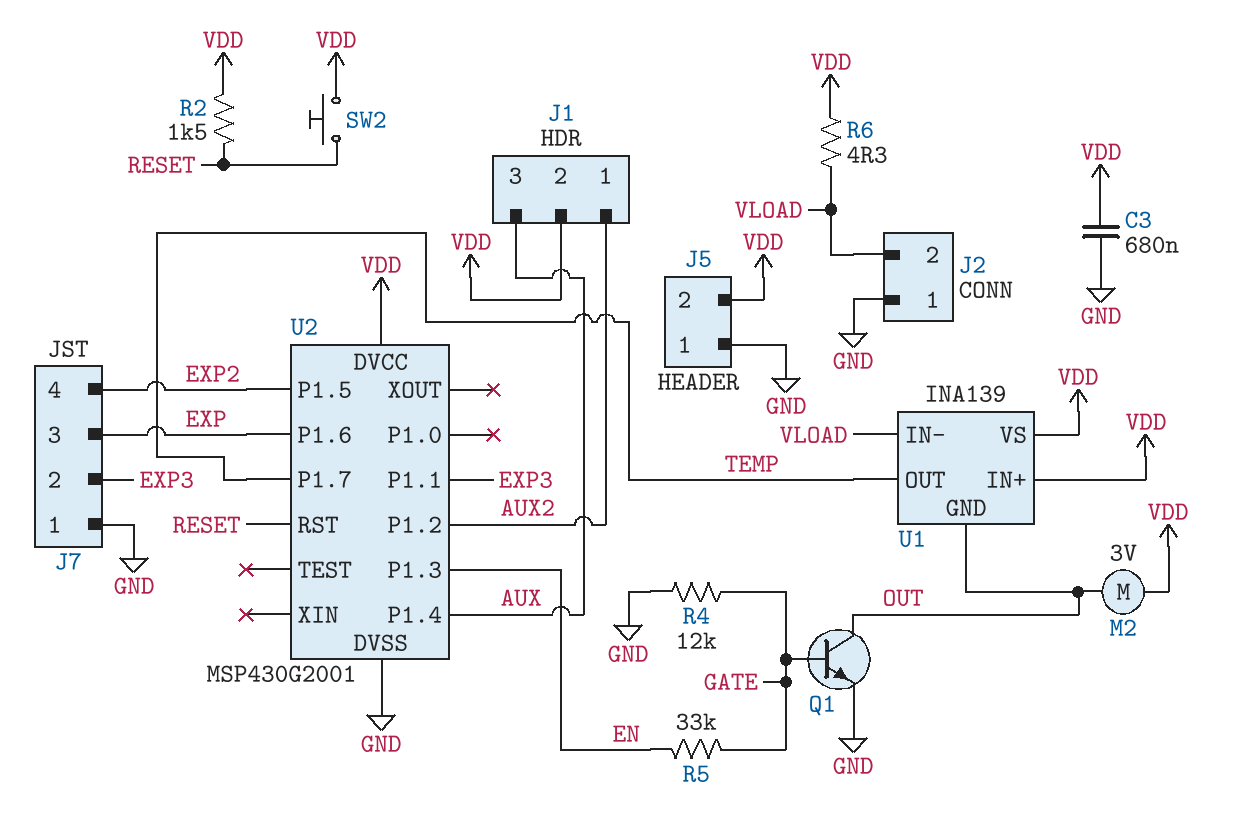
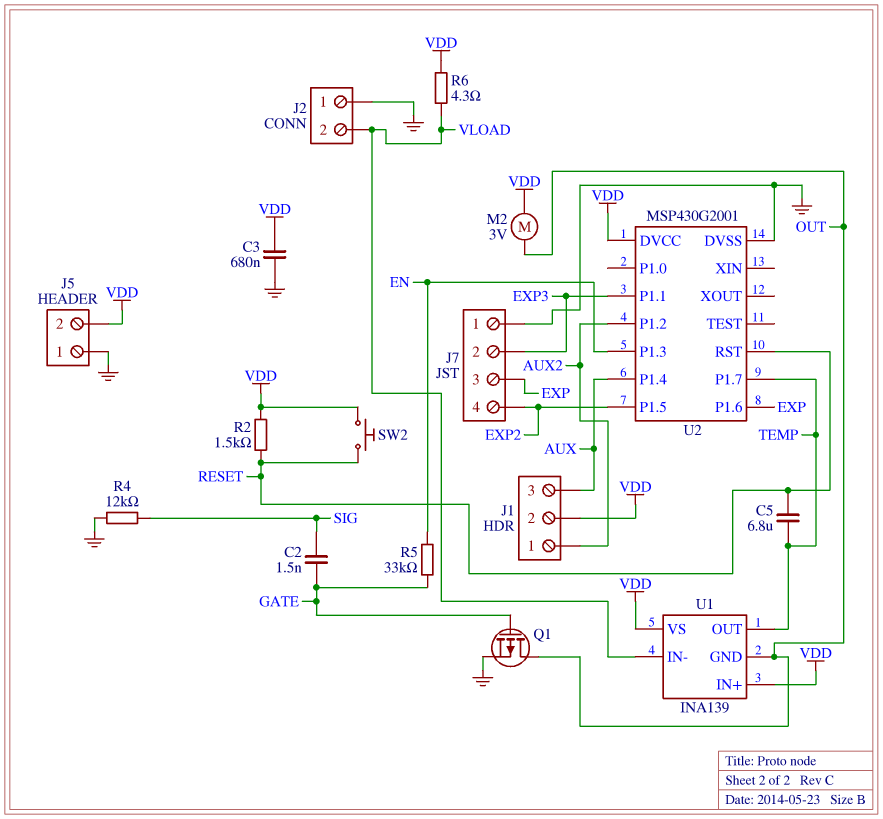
C2: none -> 1.5nF (GATE, SIG)
C5: none -> 6.8uF (RESET, TEMP)
Q1: NPN (B GATE, C OUT, E GND) -> PMOS (G GATE, D OUT, S GND)
R4: 12k (GATE, GND) -> 12k (GND, SIG)

